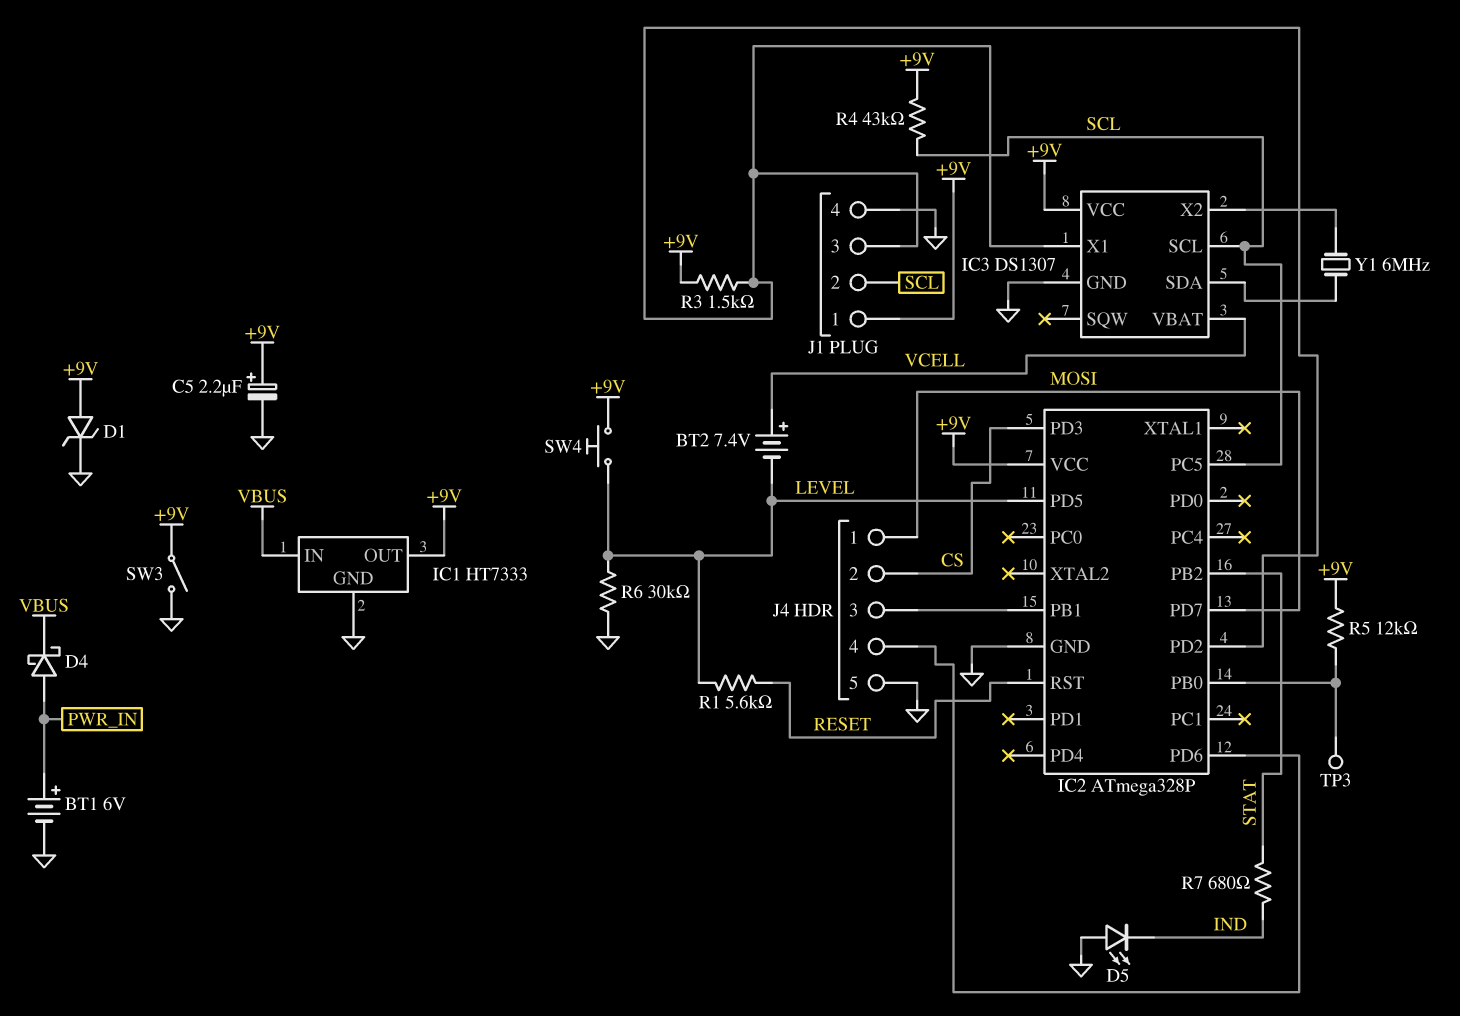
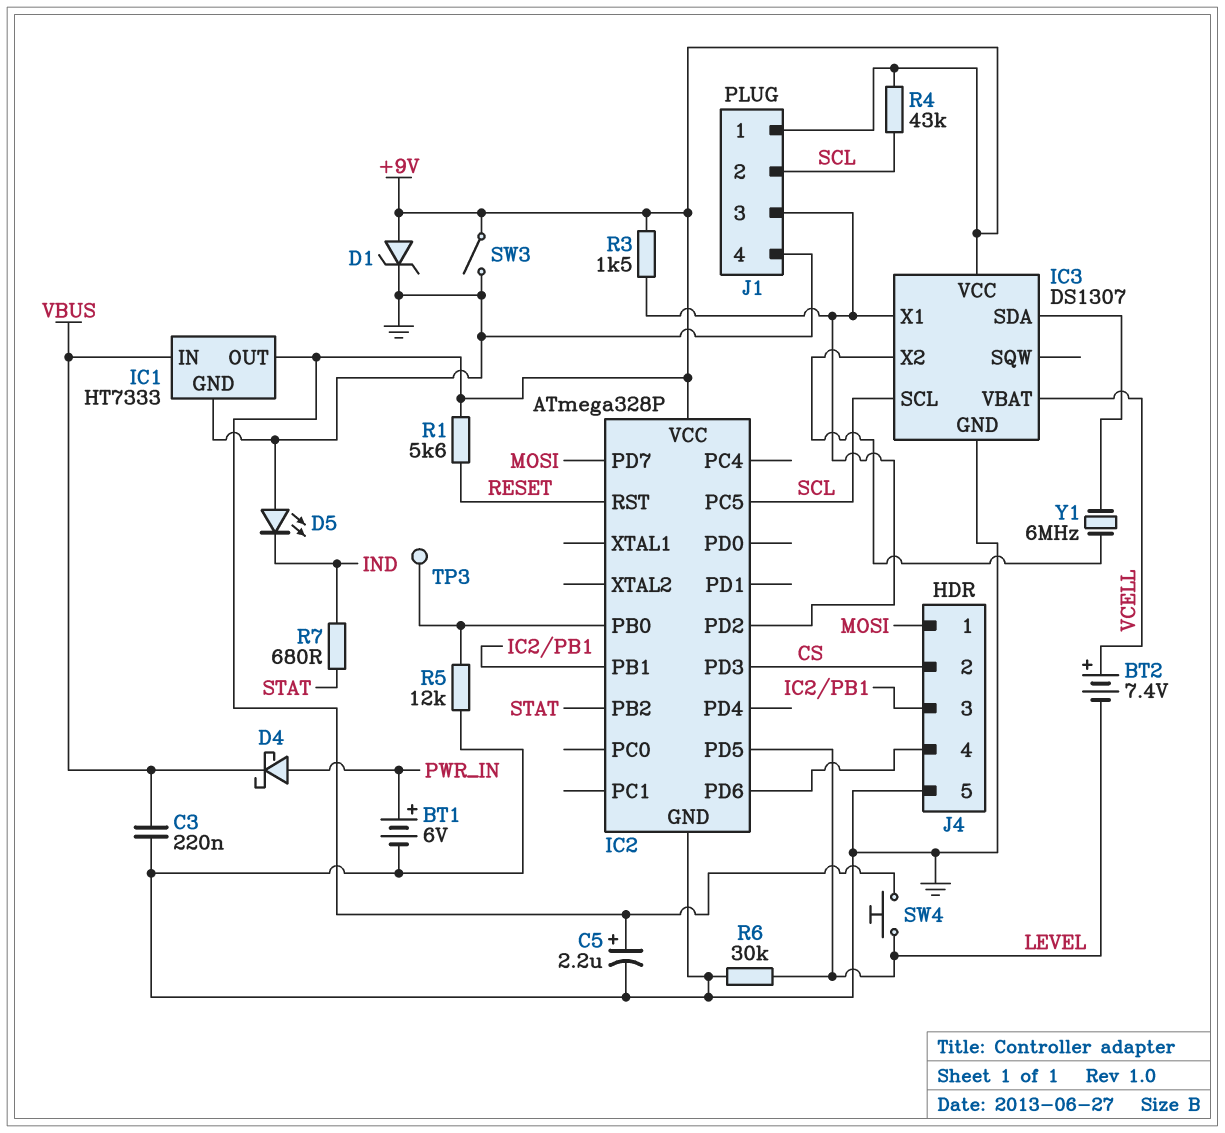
C3: none -> 220nF (GND, VBUS)
R1: 5.6k (LEVEL, RESET) -> 5.6k (+9V, RESET)
R5: 12k (+9V, IC2/PB0) -> 12k (GND, IC2/PB0)

